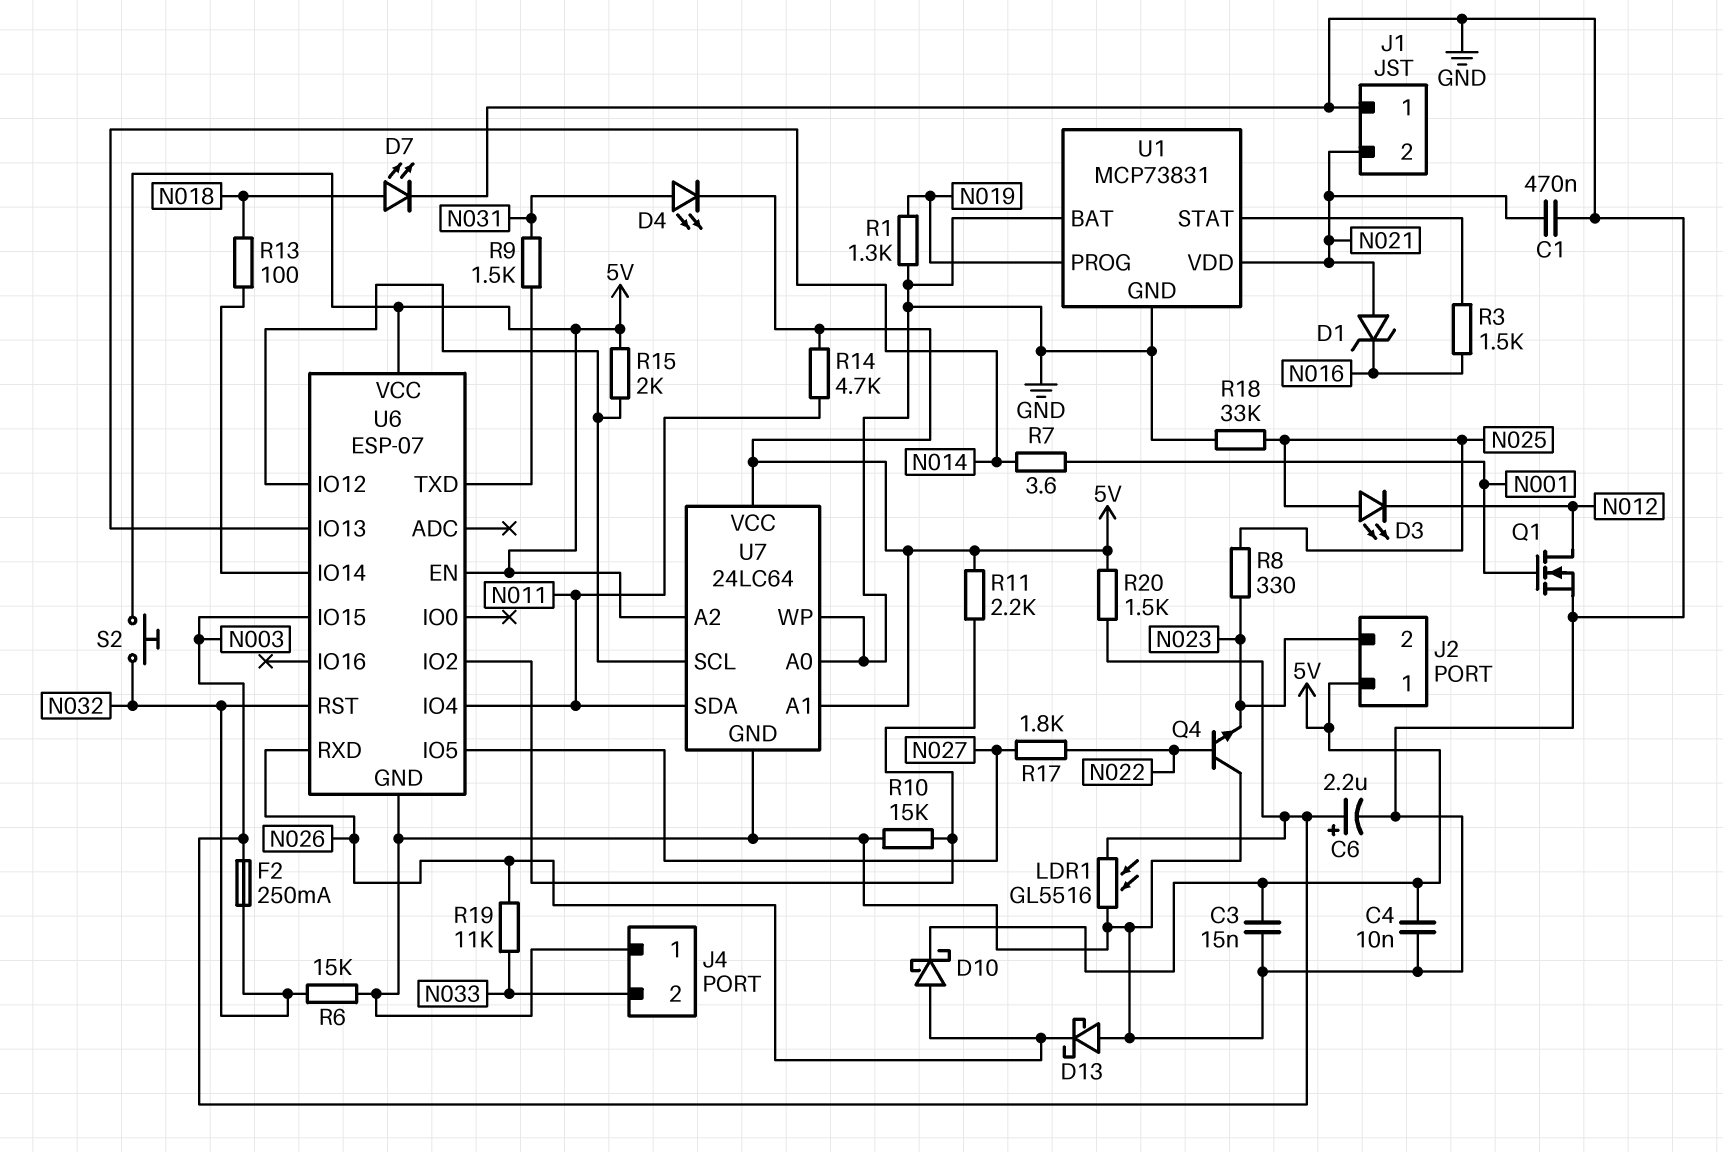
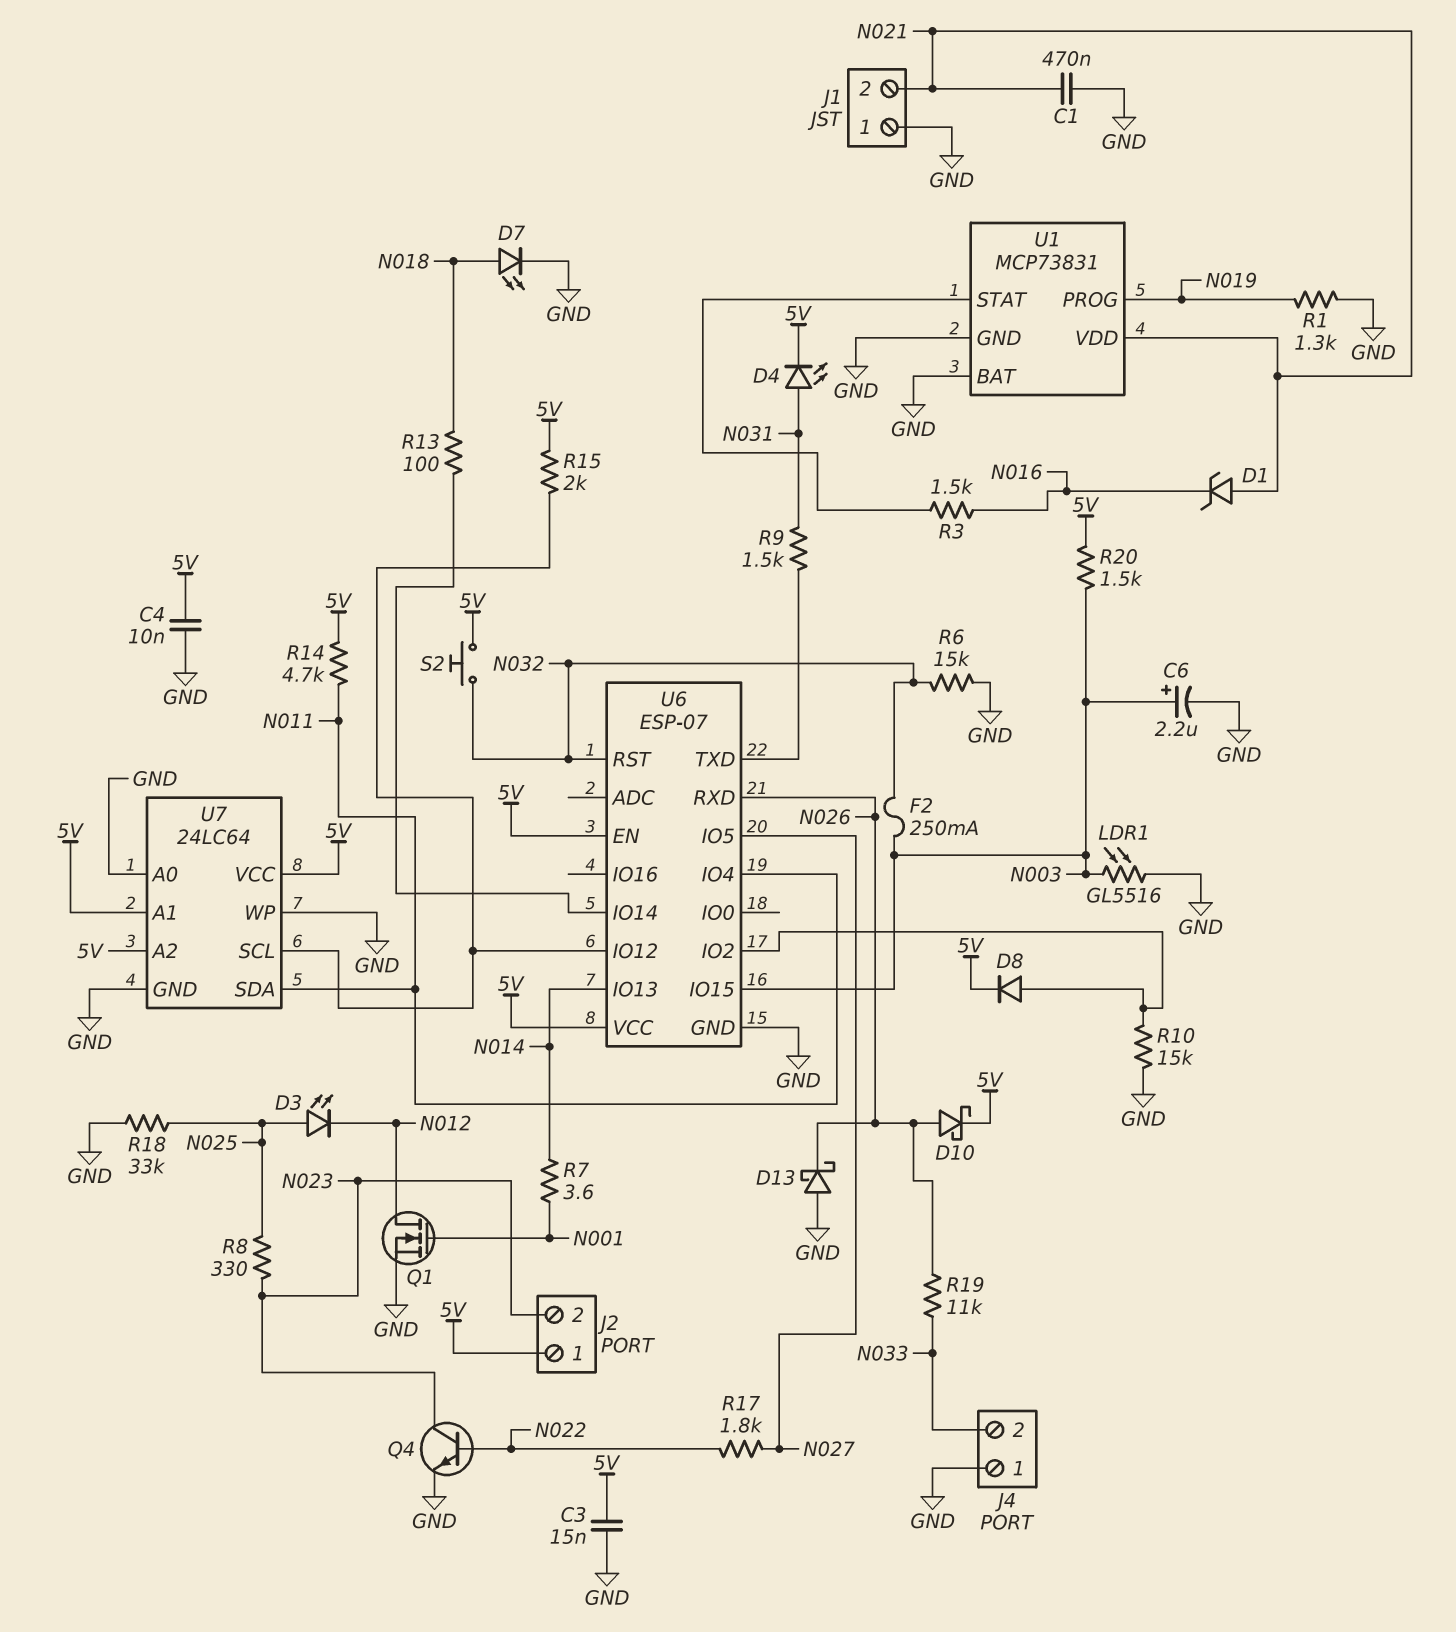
D8: none -> diode (A U6/IO2, K 5V)
Q4: NPN (B N022, C GND, E N023) -> NPN (B N022, C N023, E GND)
R11: 2.2k (5V, U6/IO2) -> none

